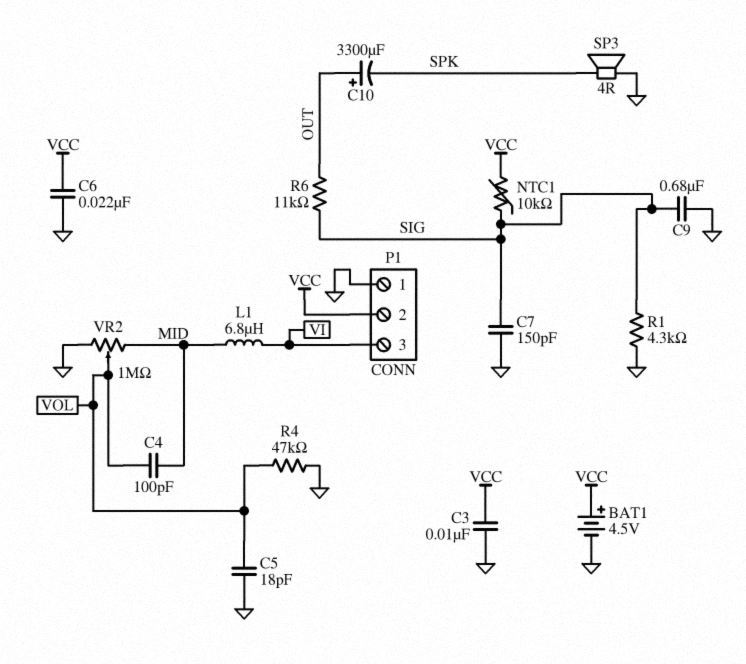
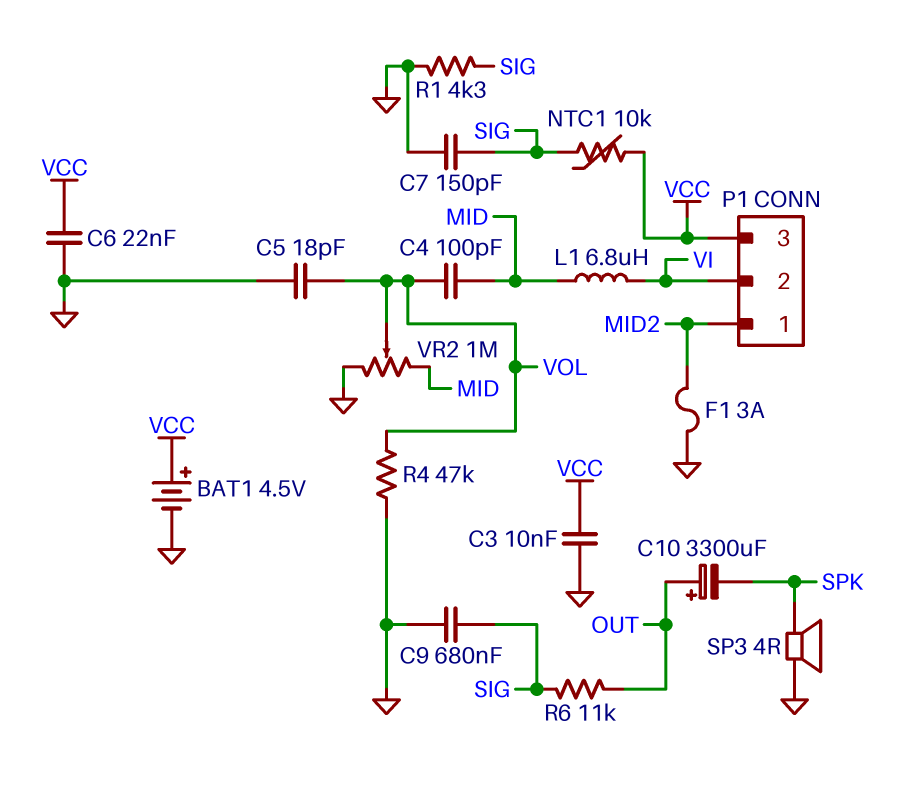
F1: none -> 3A (GND, MID2)
P1 pin 1: GND -> MID2
P1 pin 2: VCC -> VI
P1 pin 3: VI -> VCC

